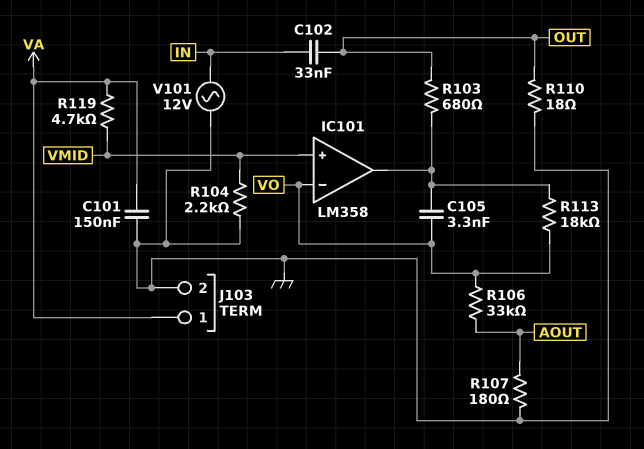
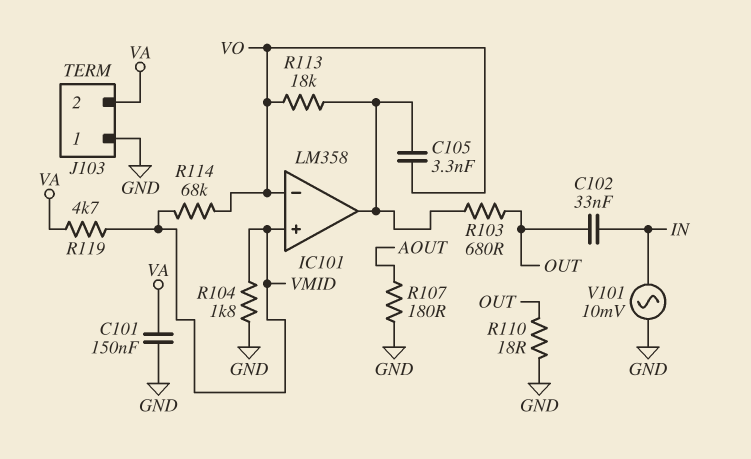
J103 pin 1: VA -> GND
J103 pin 2: GND -> VA
R104: 2.2k (GND, VMID) -> 1.8k (GND, VMID)
R106: 33k (AOUT, VO) -> none
R114: none -> 68k (VMID, VO)
V101: AC 12V (GND, IN) -> AC 10mV (GND, IN)

